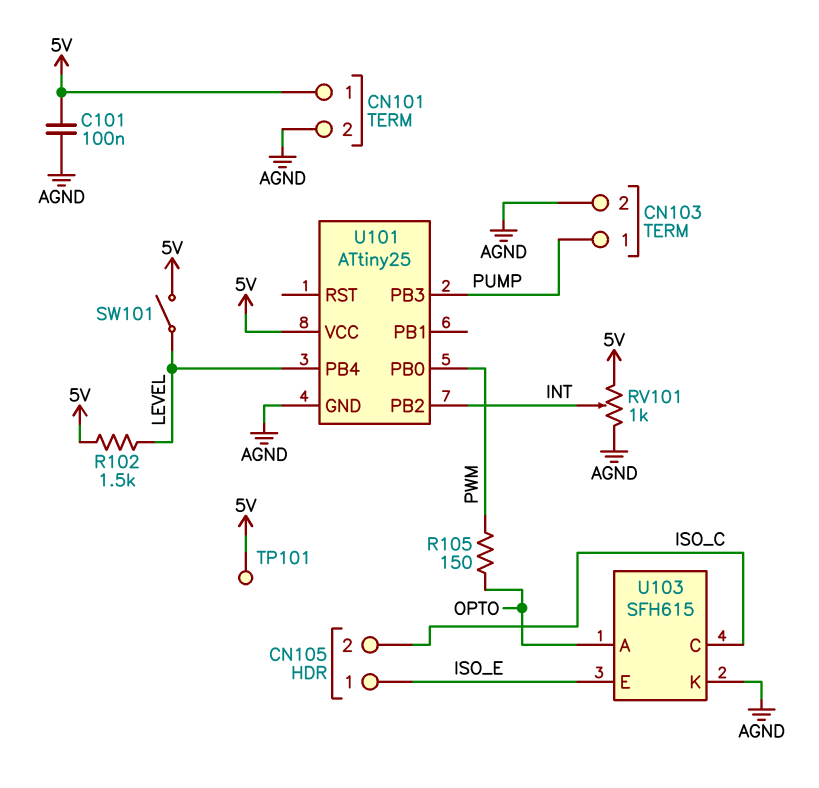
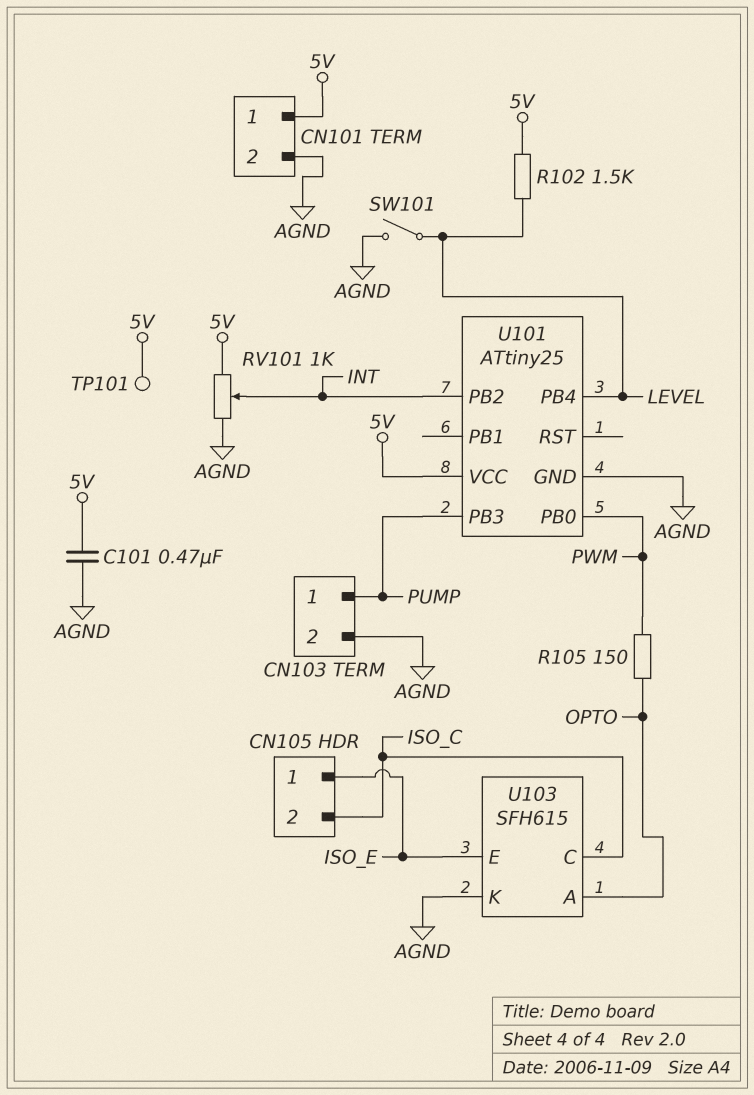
C101: 100nF (5V, AGND) -> 470nF (5V, AGND)
SW101: switch (5V, LEVEL) -> switch (AGND, LEVEL)

